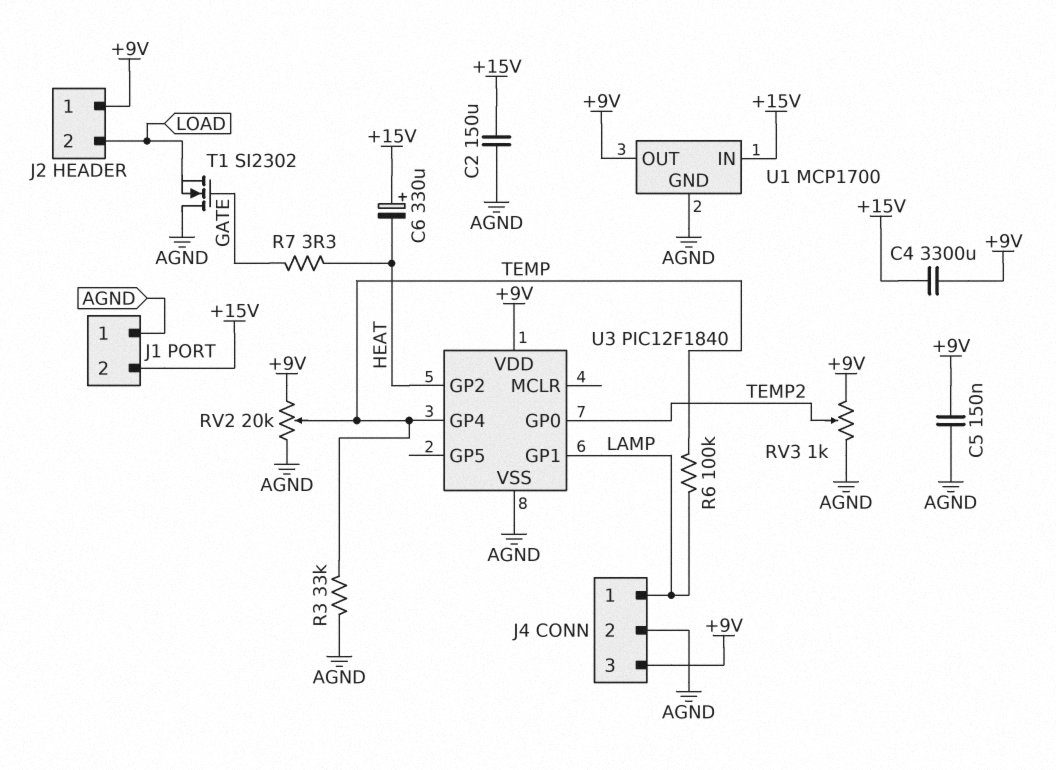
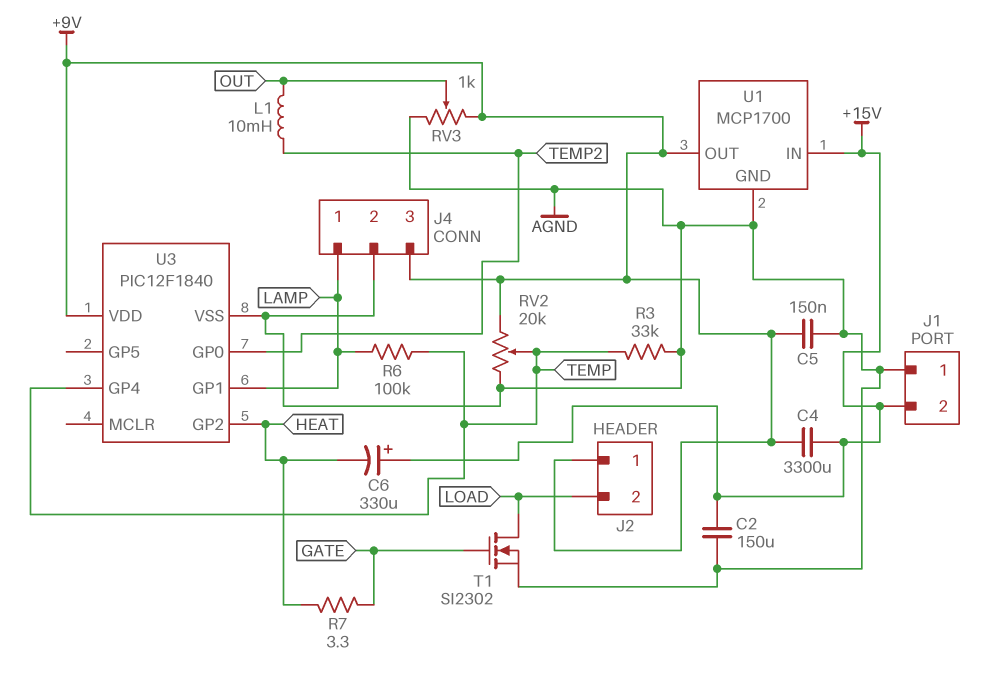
L1: none -> 10mH (OUT, TEMP2)
RV3: 1k (+9V, AGND, wiper TEMP2) -> 1k (+9V, AGND, wiper OUT)
T1: NMOS SI2302 (G GATE, D AGND, S LOAD) -> NMOS SI2302 (G GATE, D LOAD, S AGND)

